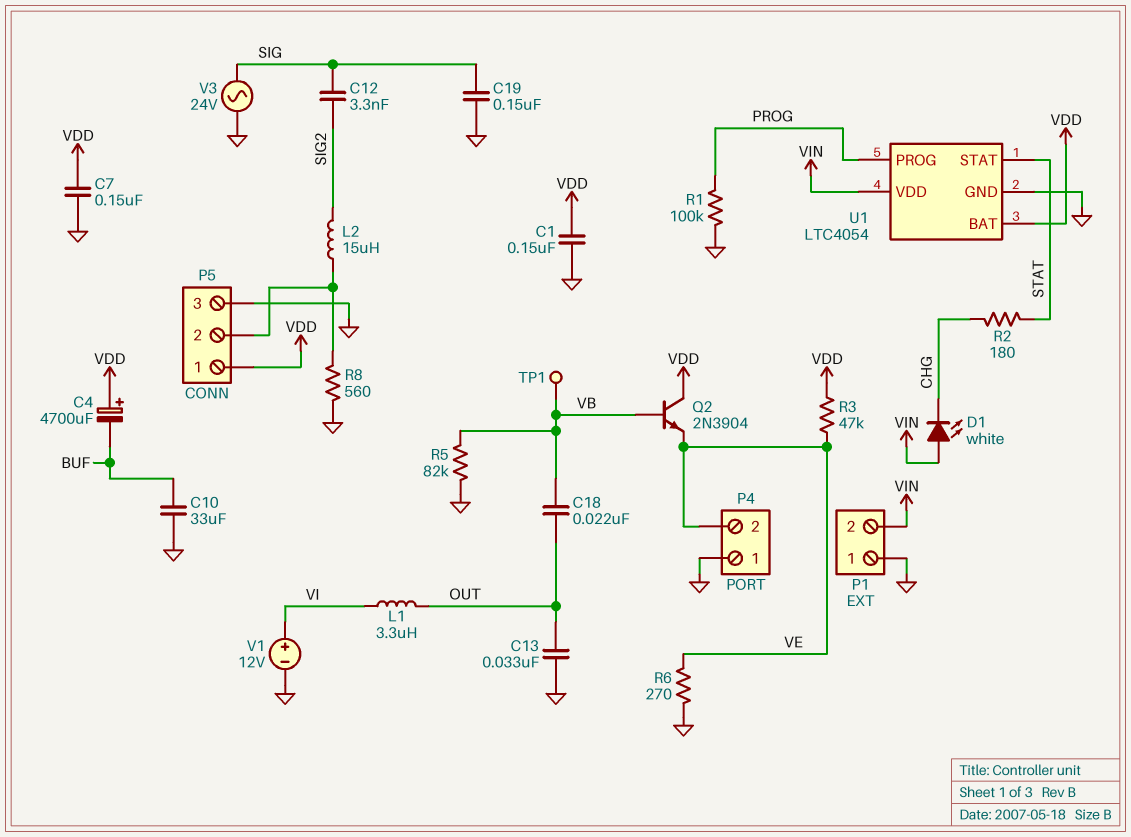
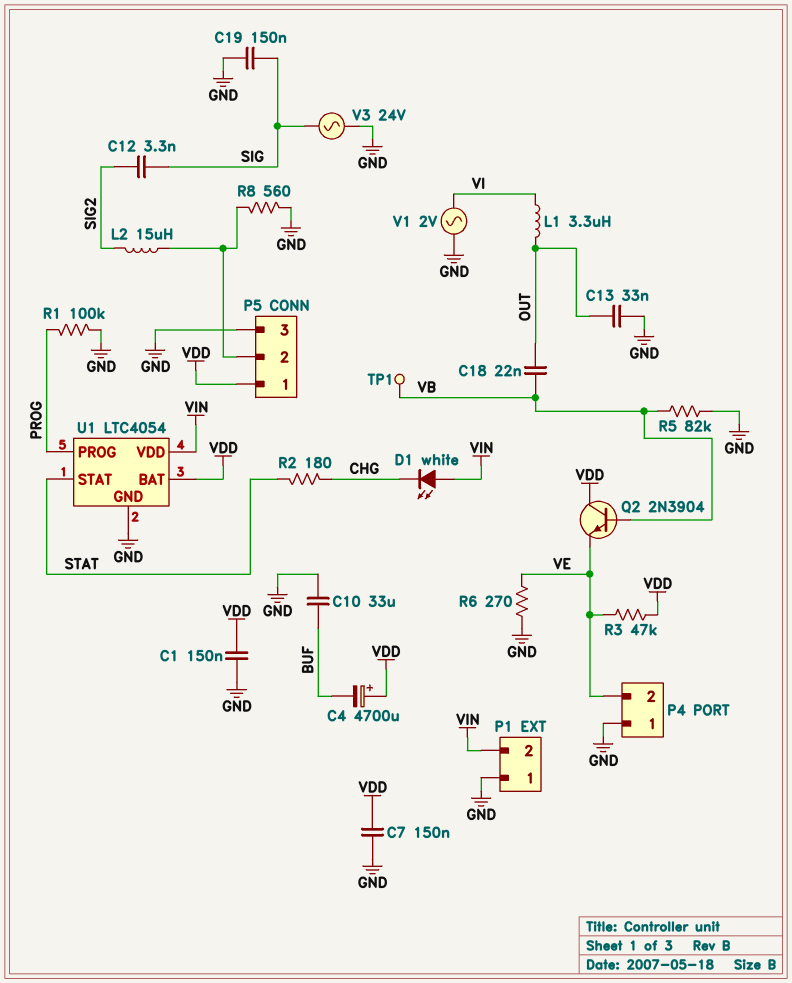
V1: 12V (plus VI, minus GND) -> AC 2V (GND, VI)

